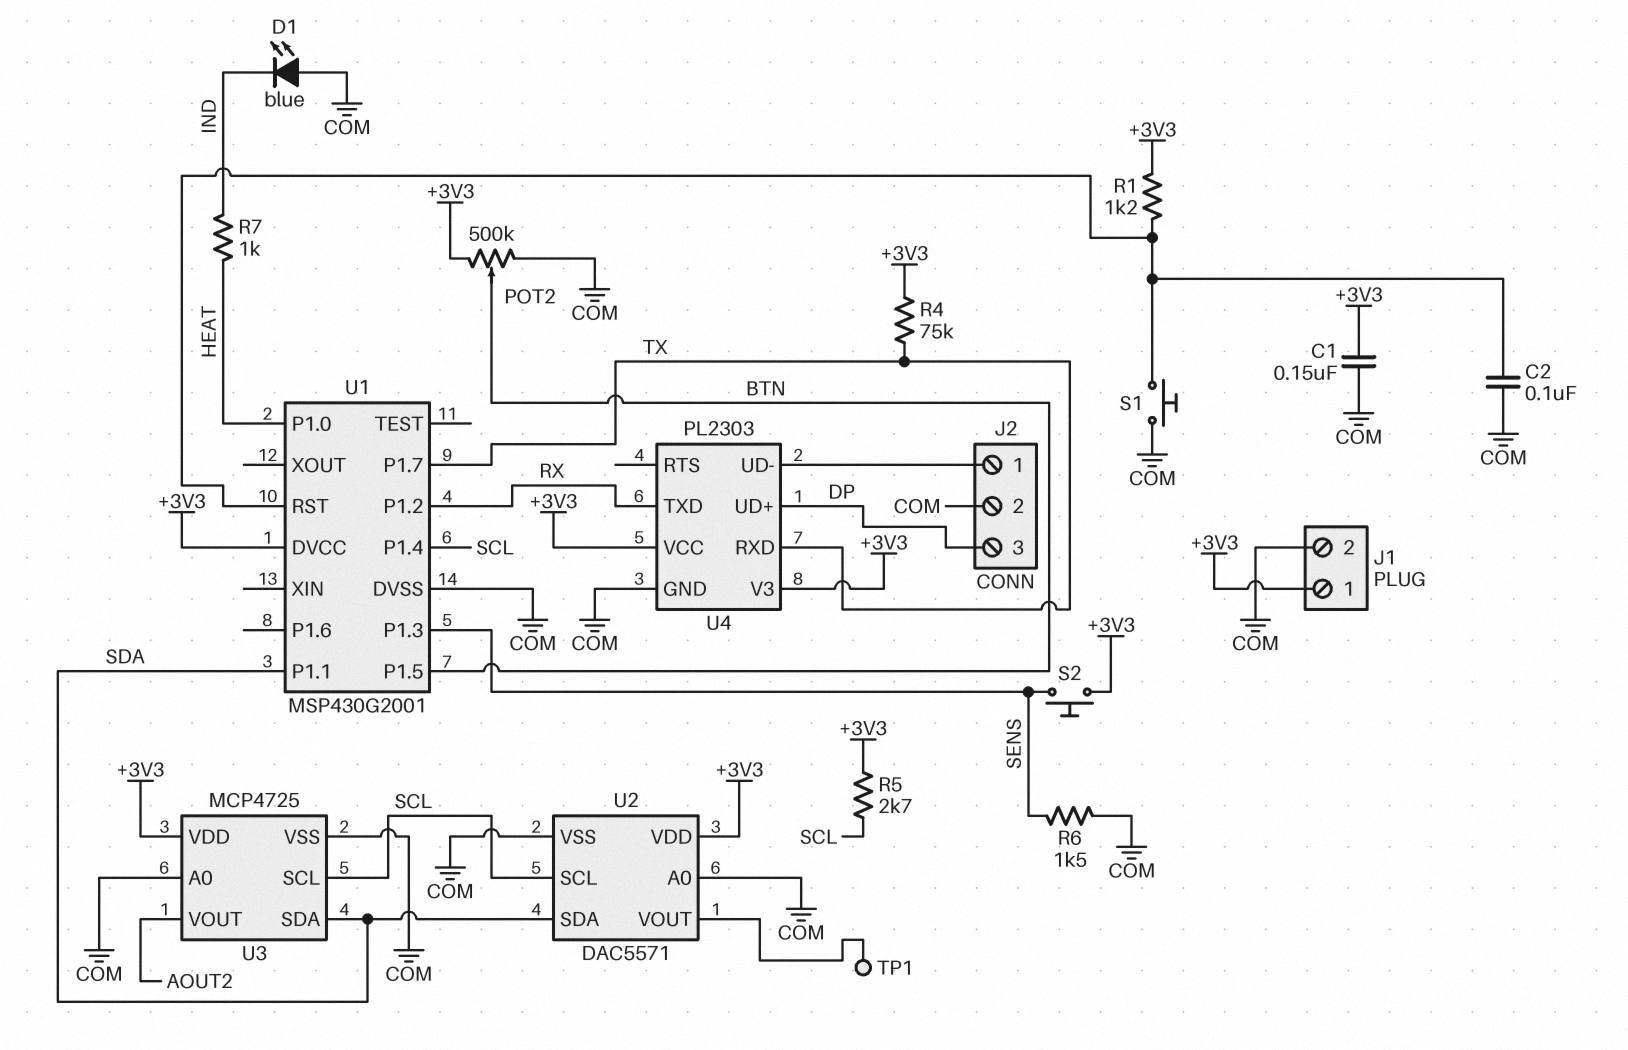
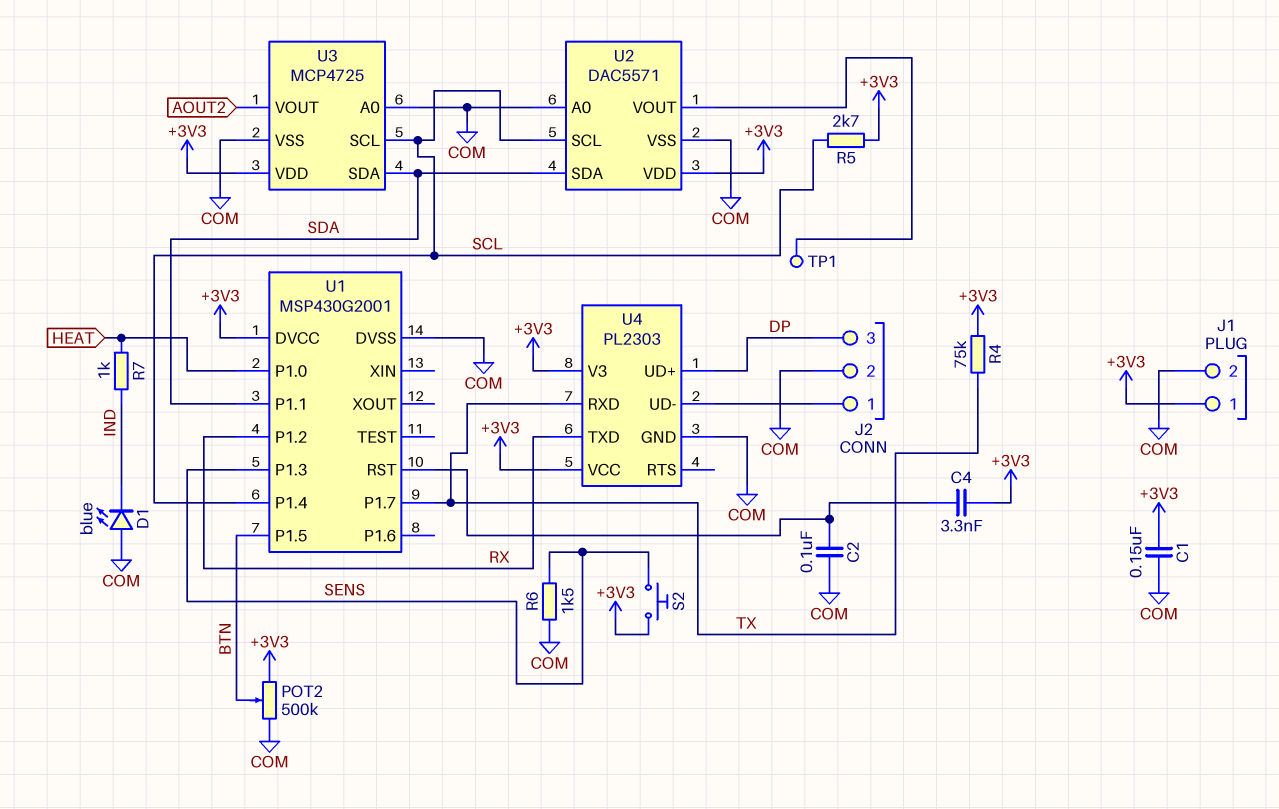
C4: none -> 3.3nF (+3V3, U1/RST)
R1: 1.2k (+3V3, U1/RST) -> none
S1: button (COM, U1/RST) -> none

